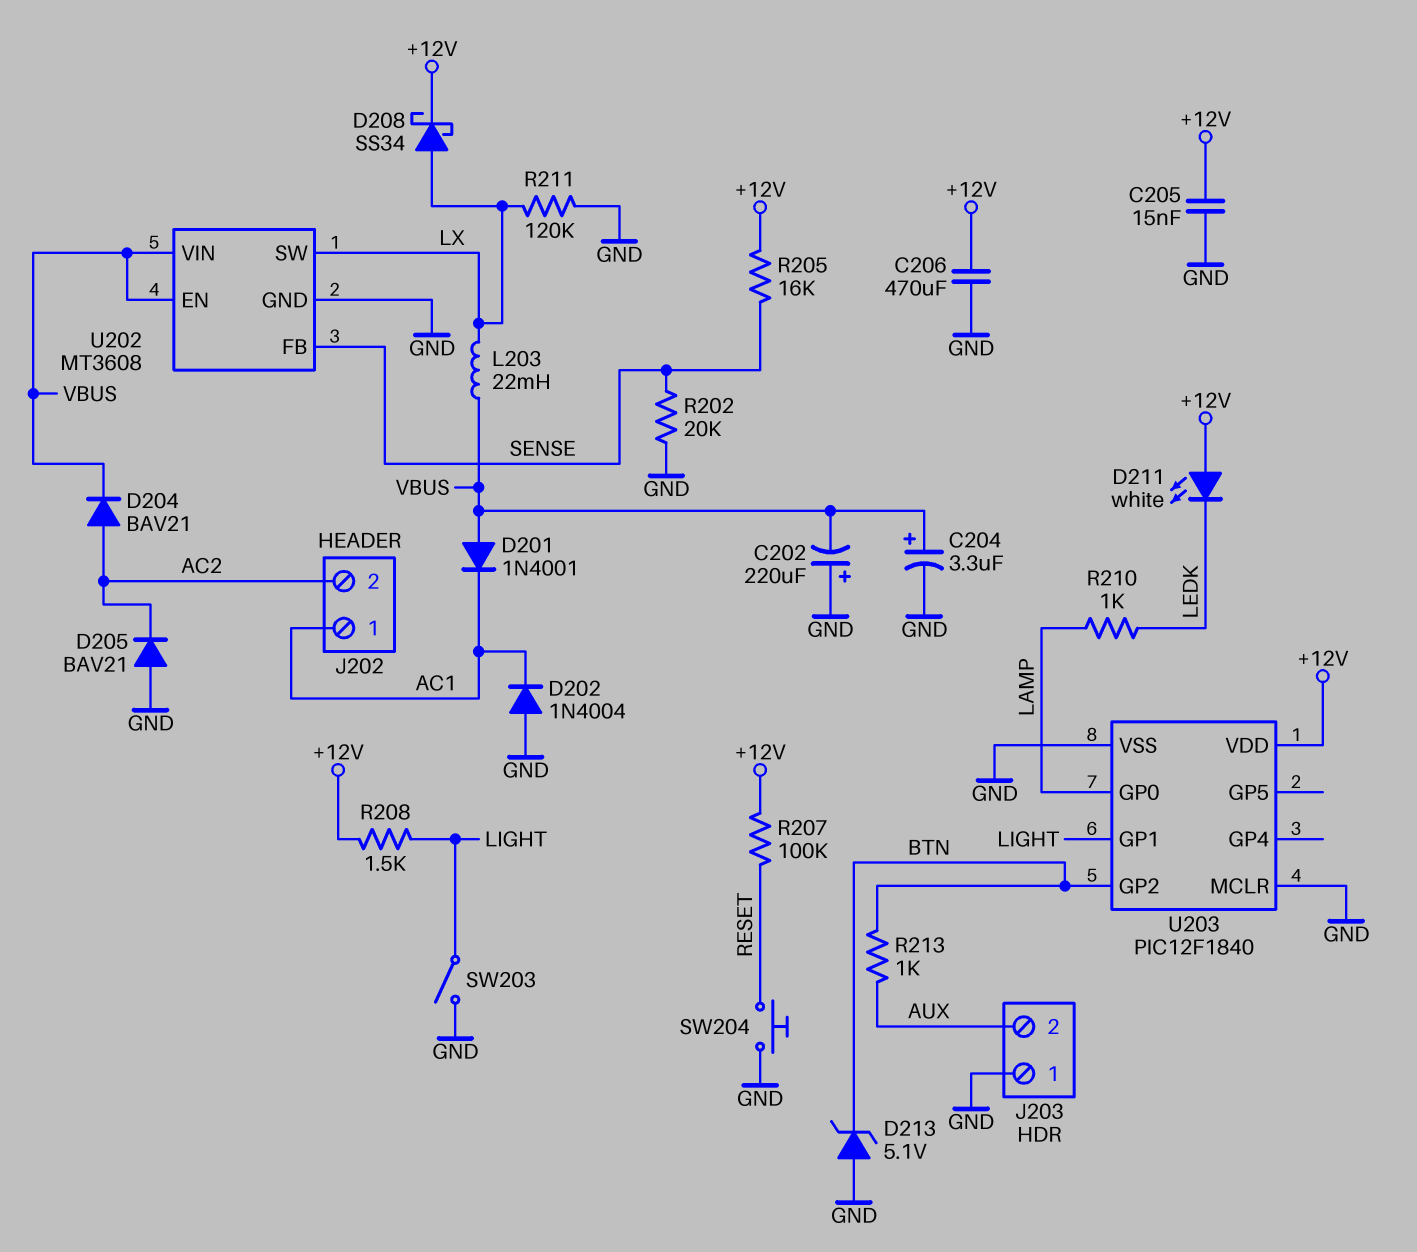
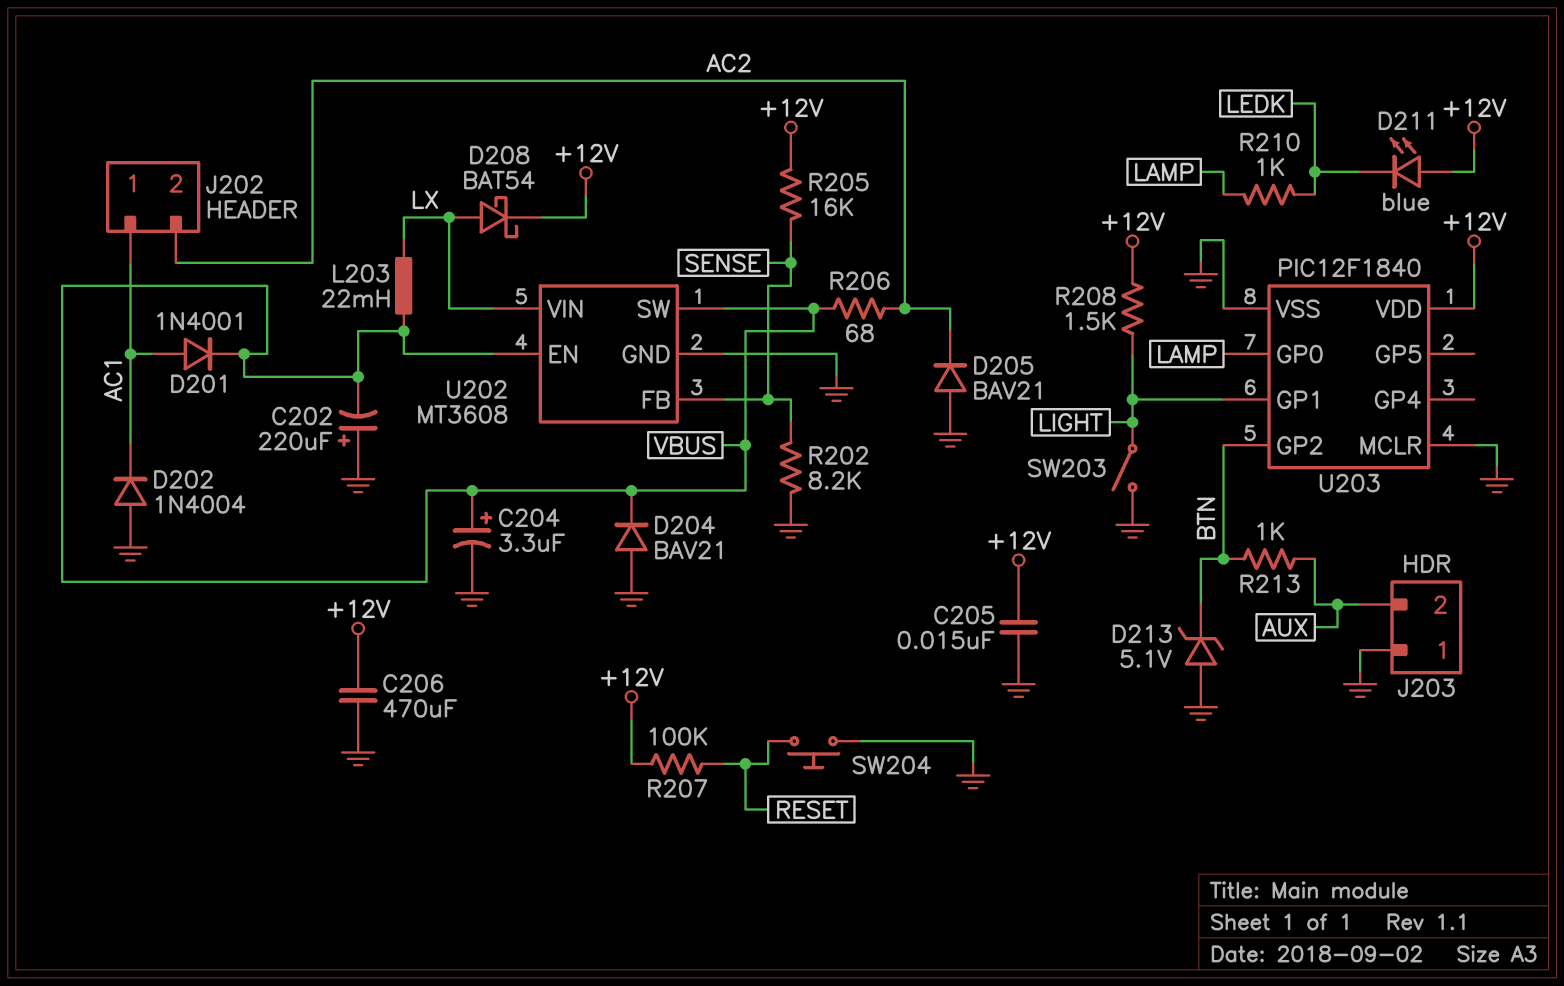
D201: diode 1N4001 (A VBUS, K AC1) -> diode 1N4001 (A AC1, K VBUS)
D204: diode BAV21 (A AC2, K VBUS) -> diode BAV21 (A GND, K VBUS)
D208: schottky SS34 (A LX, K +12V) -> schottky BAT54 (A LX, K +12V)
D211: LED white (A +12V, K LEDK) -> LED blue (A +12V, K LEDK)
R202: 20k (GND, SENSE) -> 8.2k (GND, SENSE)
R206: none -> 68 (AC2, VBUS)
R211: 120k (GND, LX) -> none
U202 pin SW: LX -> VBUS
U202 pin VIN: VBUS -> LX

